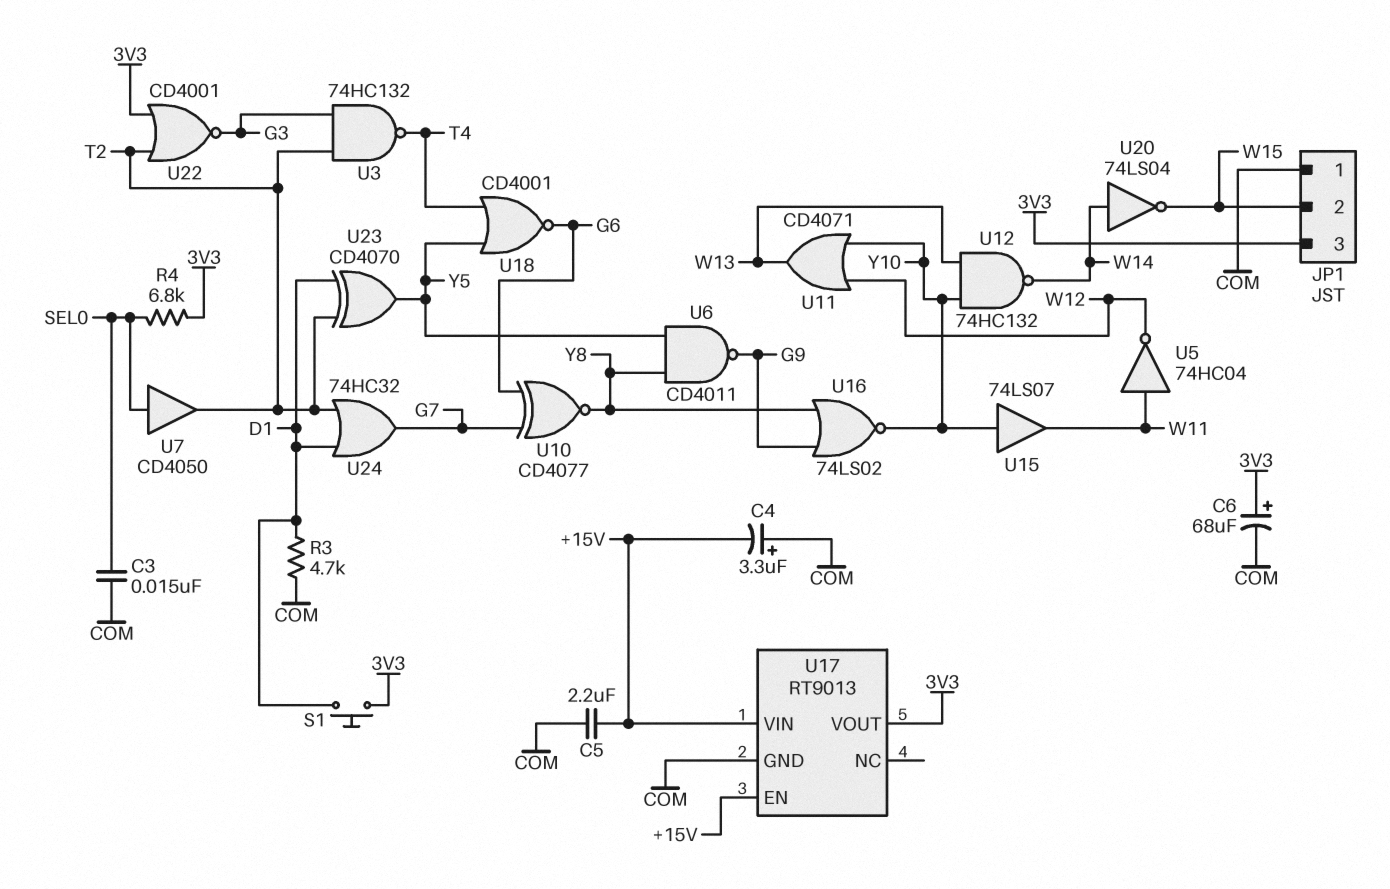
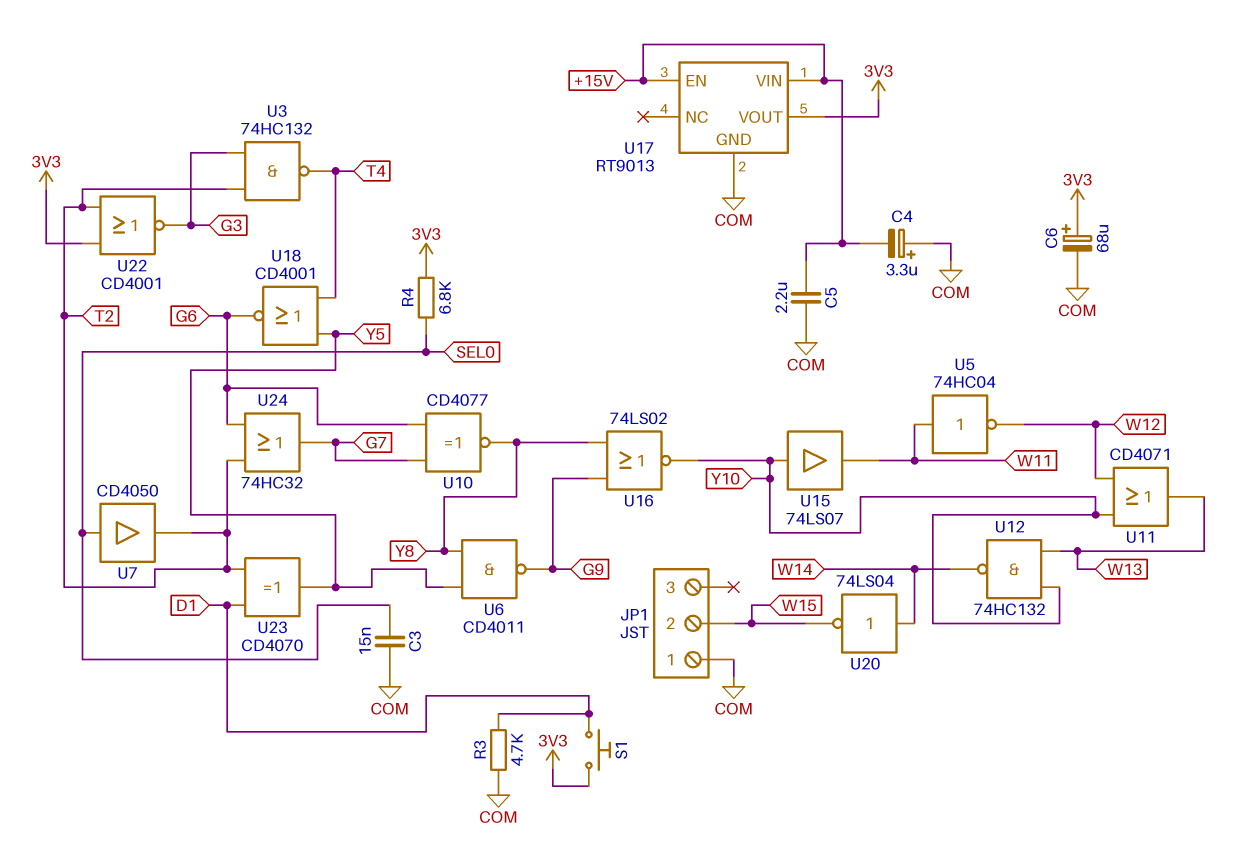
JP1 pin 3: 3V3 -> none
U24: OR 74HC32 (in D1, in T2, out G7) -> OR 74HC32 (in G6, in T2, out G7)

